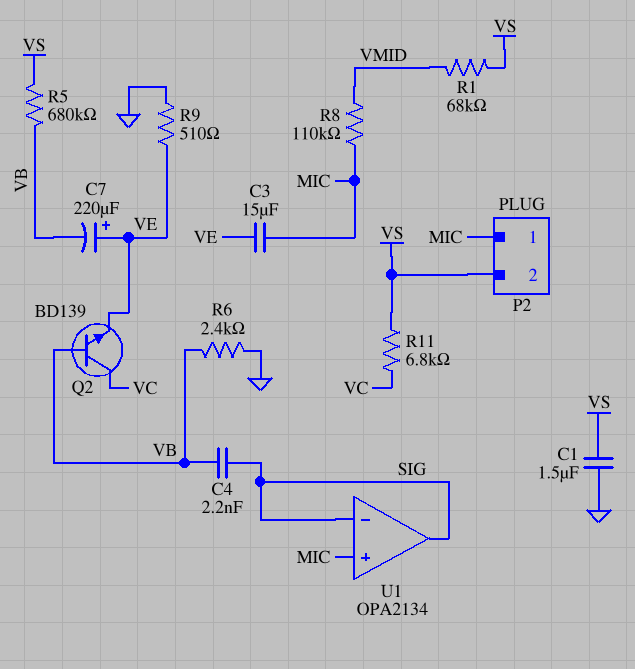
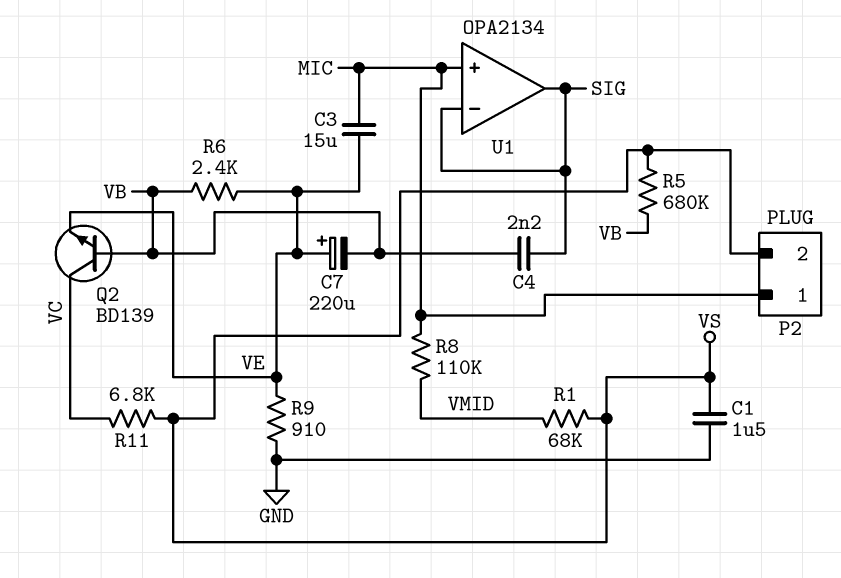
R6: 2.4k (GND, VB) -> 2.4k (VB, VE)
R9: 510 (GND, VE) -> 910 (GND, VE)

